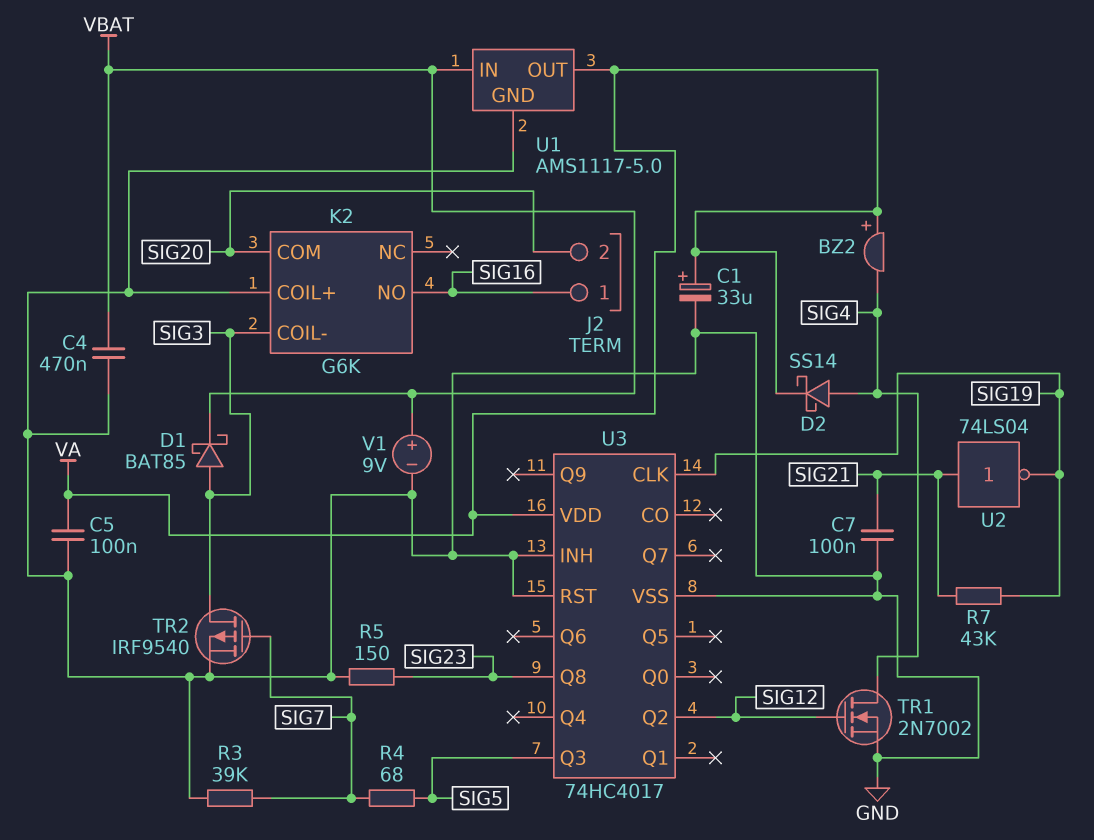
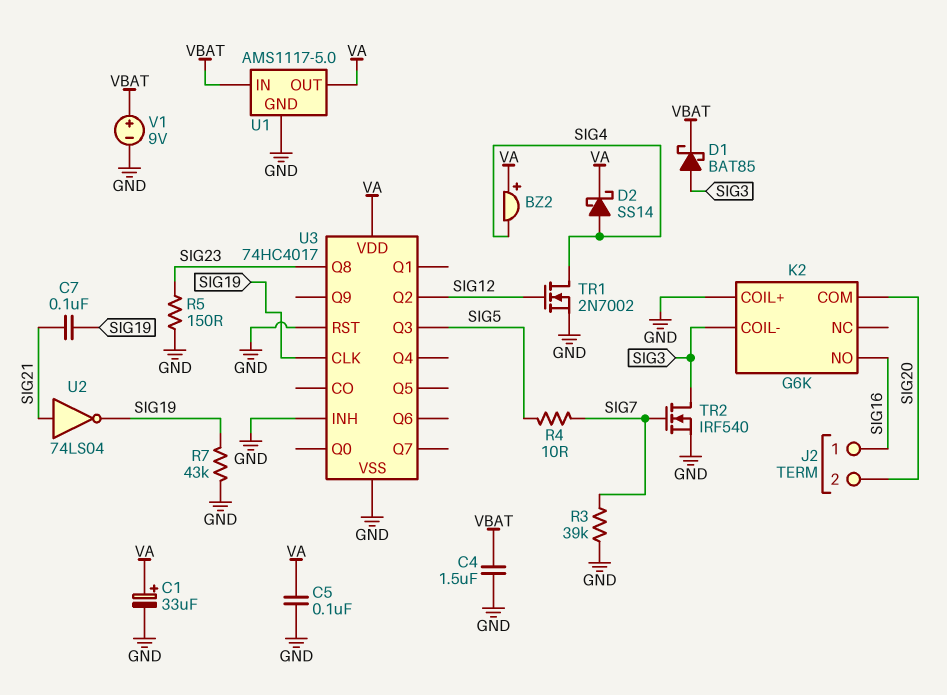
C4: 470nF (GND, VBAT) -> 1.5uF (GND, VBAT)
C7: 100nF (GND, SIG21) -> 100nF (SIG19, SIG21)
R4: 68 (SIG5, SIG7) -> 10 (SIG5, SIG7)
R7: 43k (SIG19, SIG21) -> 43k (GND, SIG19)
TR2: PMOS IRF9540 (G SIG7, D SIG3, S GND) -> NMOS IRF540 (G SIG7, D SIG3, S GND)

